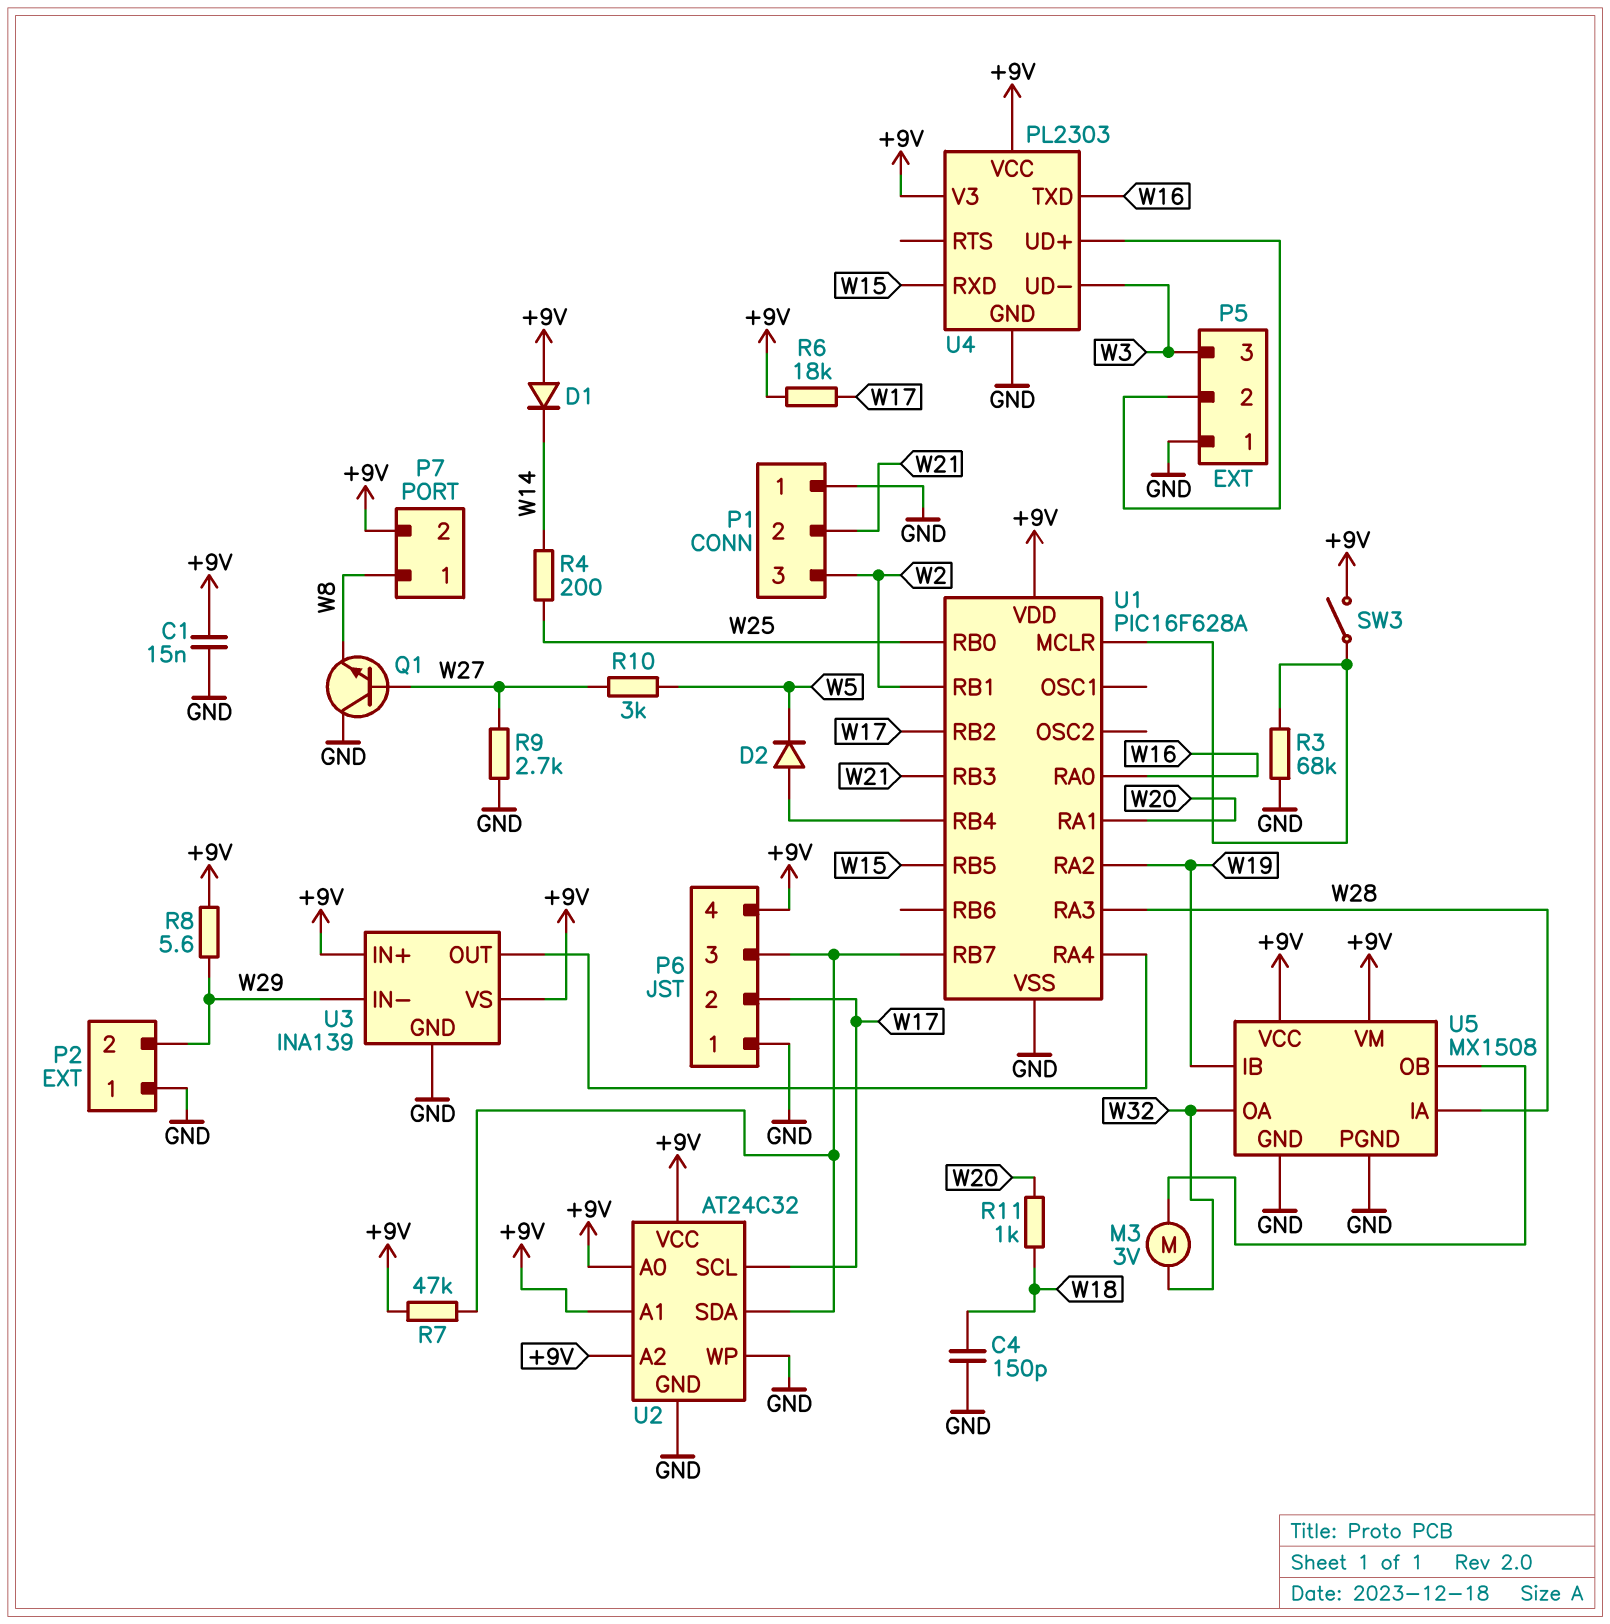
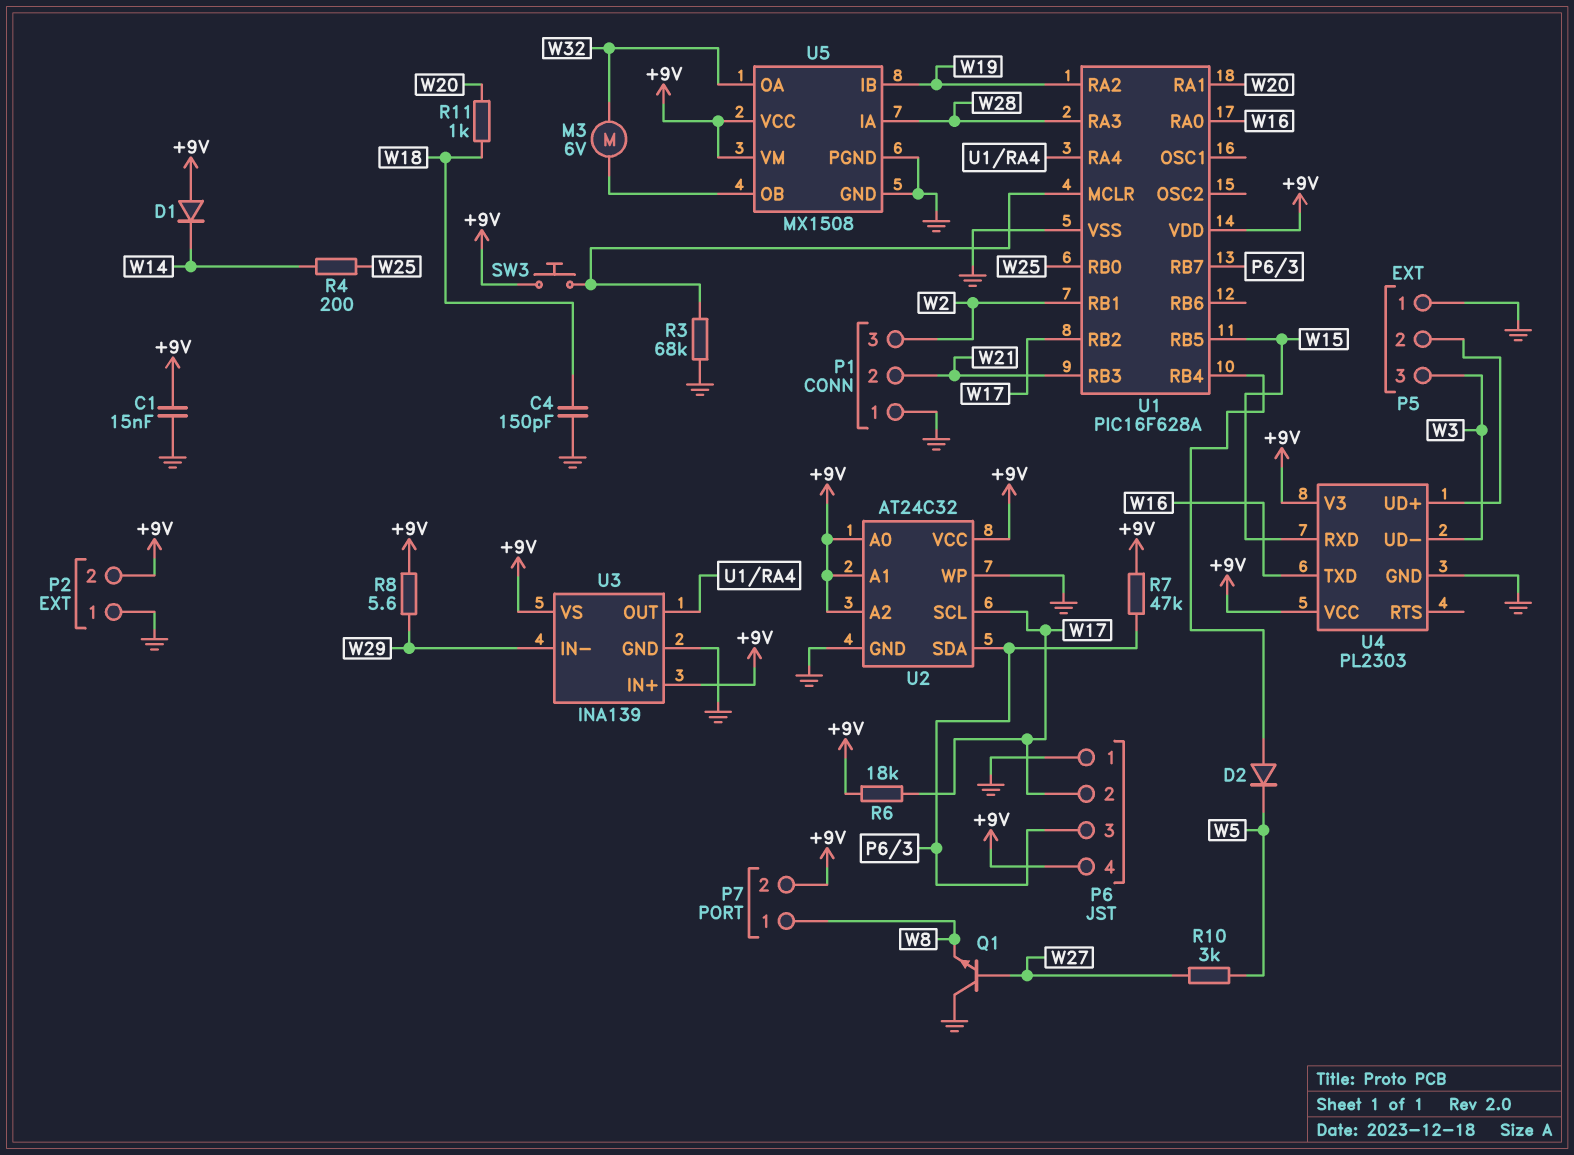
M3: motor 3V (U5/OB, W32) -> motor 6V (U5/OB, W32)
P2 pin 2: W29 -> +9V
R9: 2.7k (GND, W27) -> none
SW3: switch (+9V, U1/MCLR) -> button (+9V, U1/MCLR)

